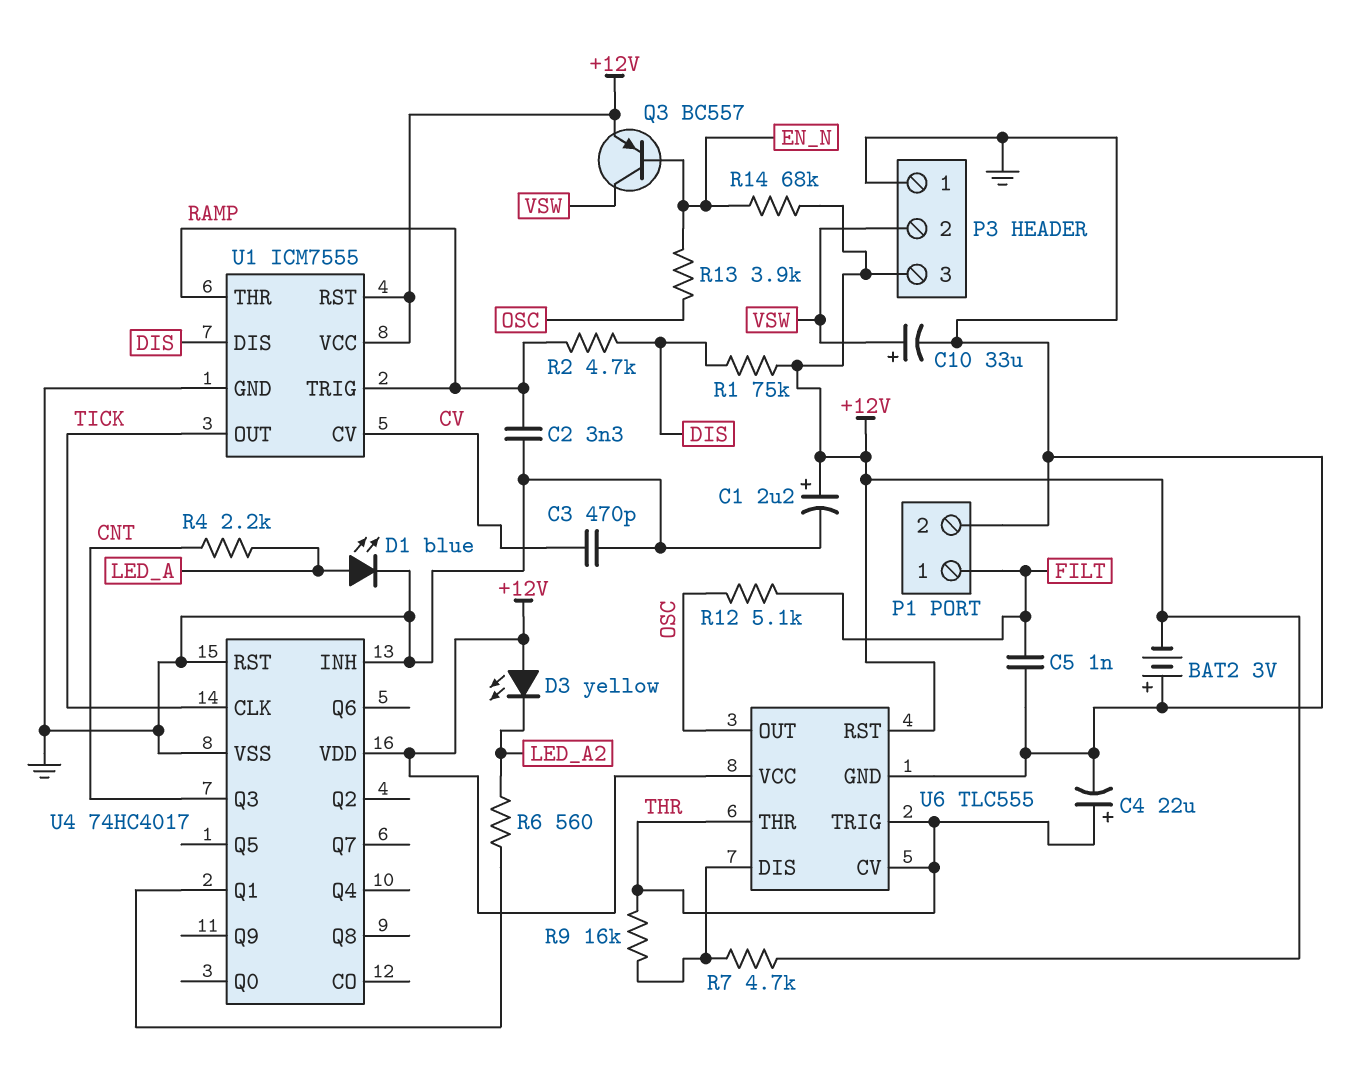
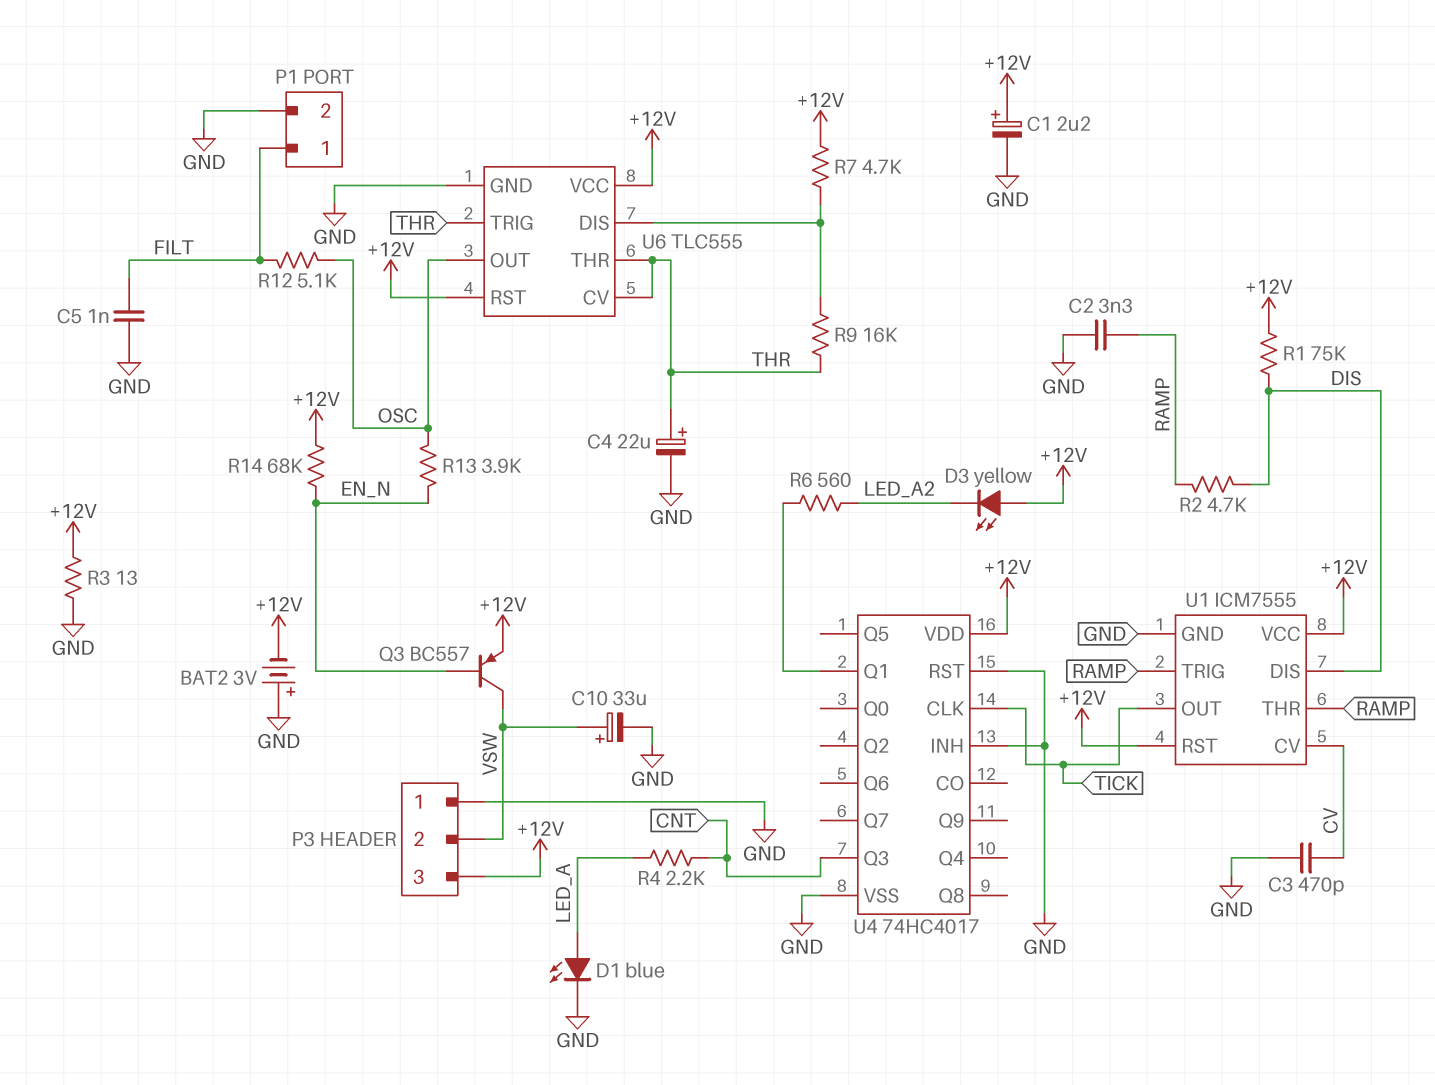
R3: none -> 13 (+12V, GND)

